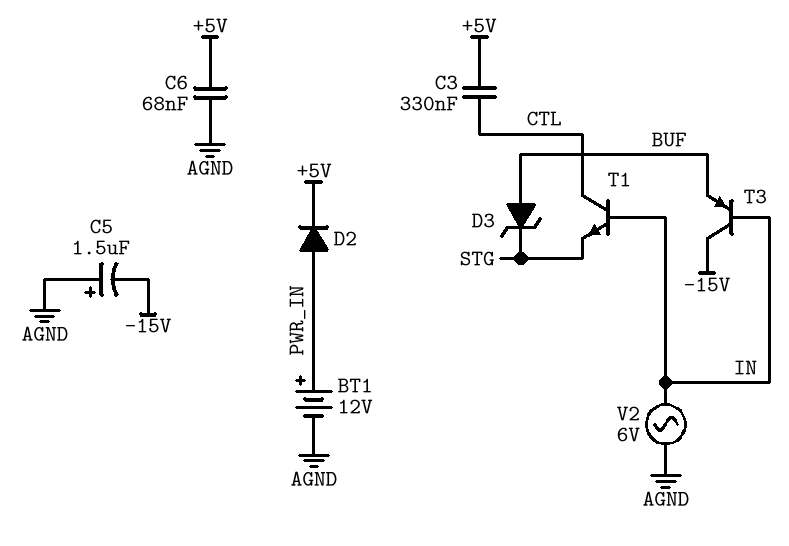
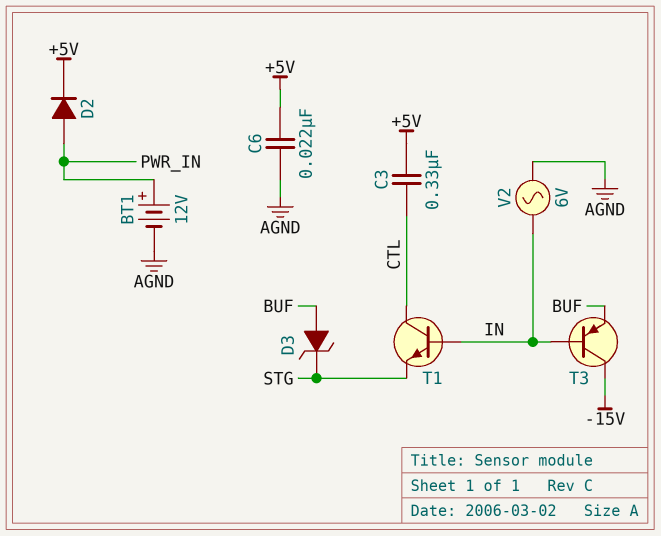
C5: 1.5uF (plus AGND, minus -15V) -> none
C6: 68nF (+5V, AGND) -> 22nF (+5V, AGND)

